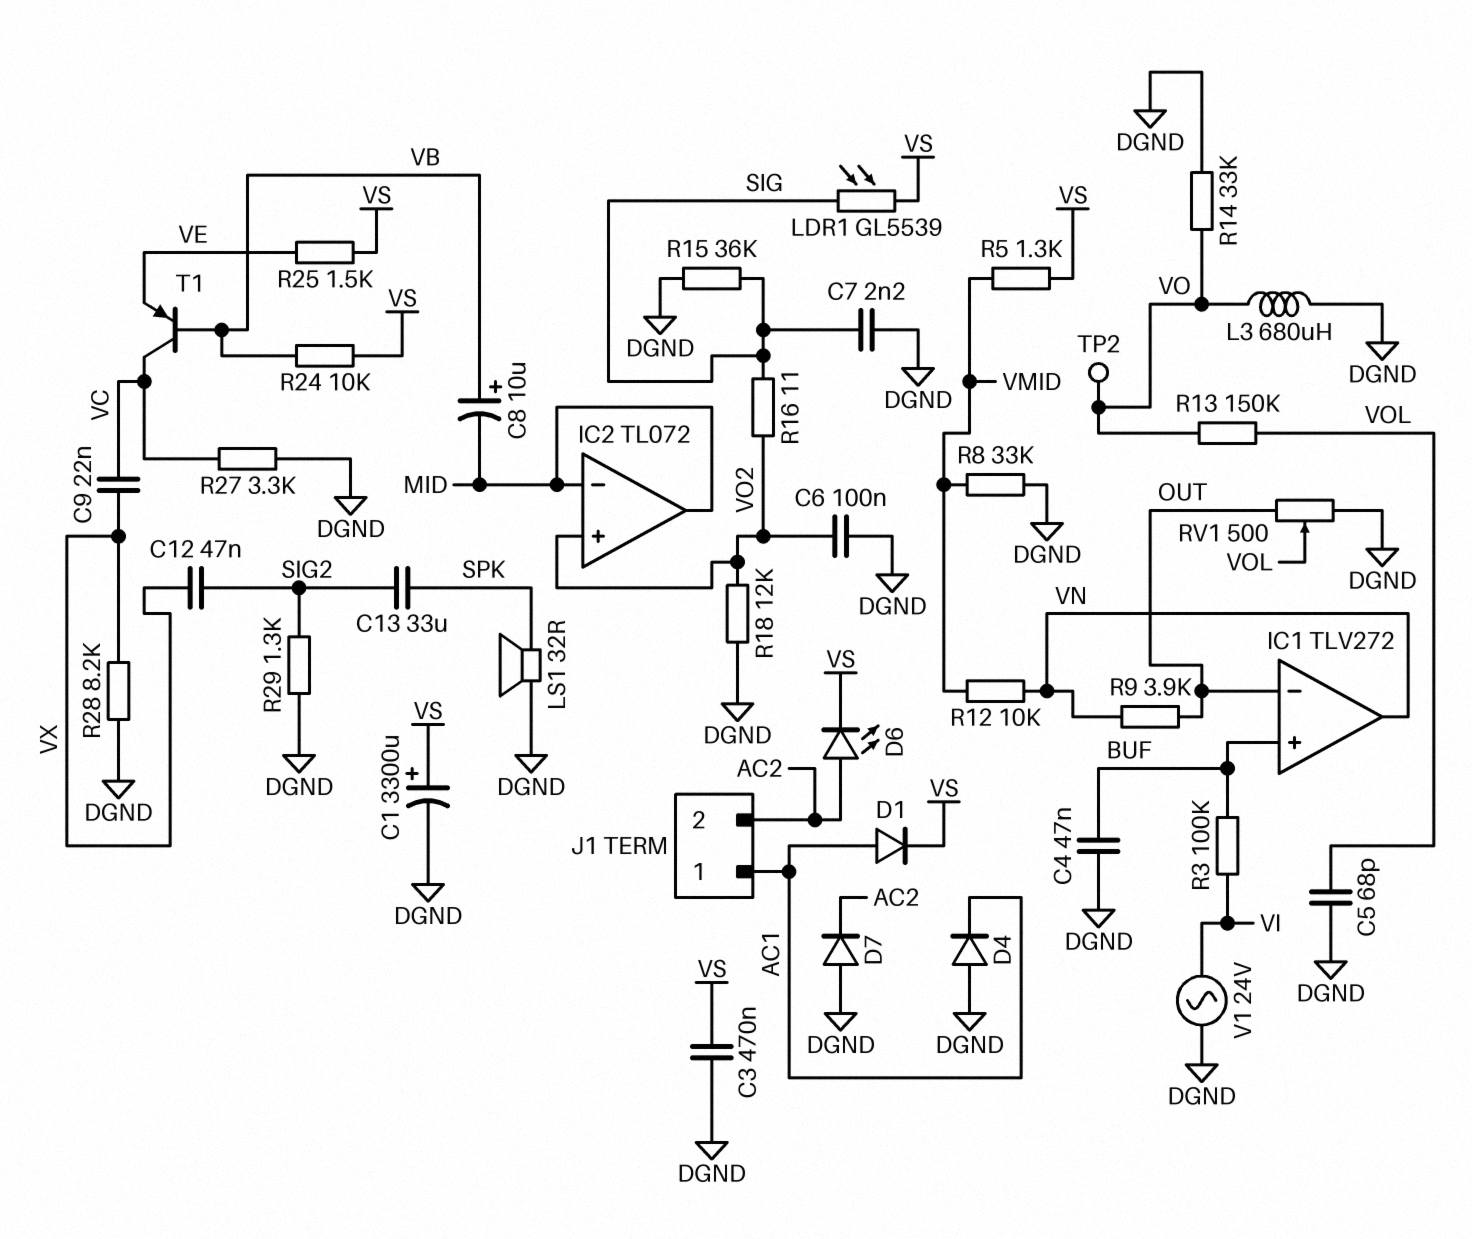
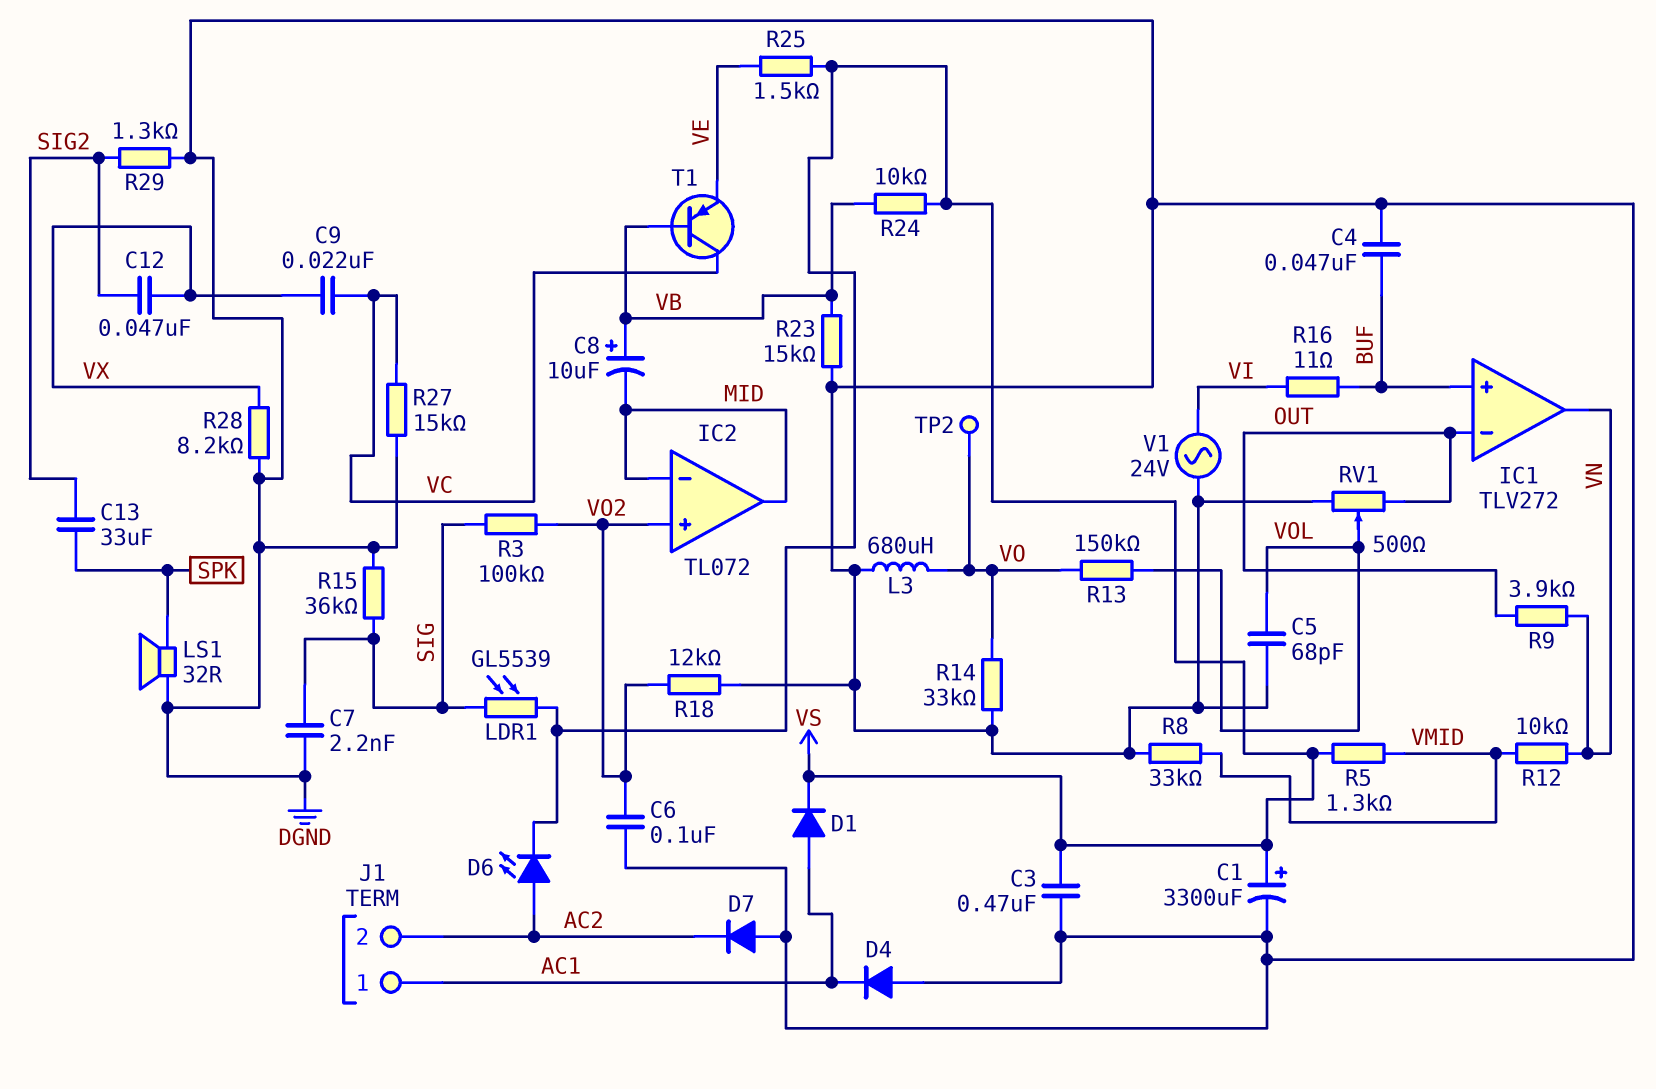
R3: 100k (BUF, VI) -> 100k (SIG, VO2)
R16: 11 (SIG, VO2) -> 11 (BUF, VI)
R23: none -> 15k (DGND, VB)
R27: 3.3k (DGND, VC) -> 15k (DGND, VC)

